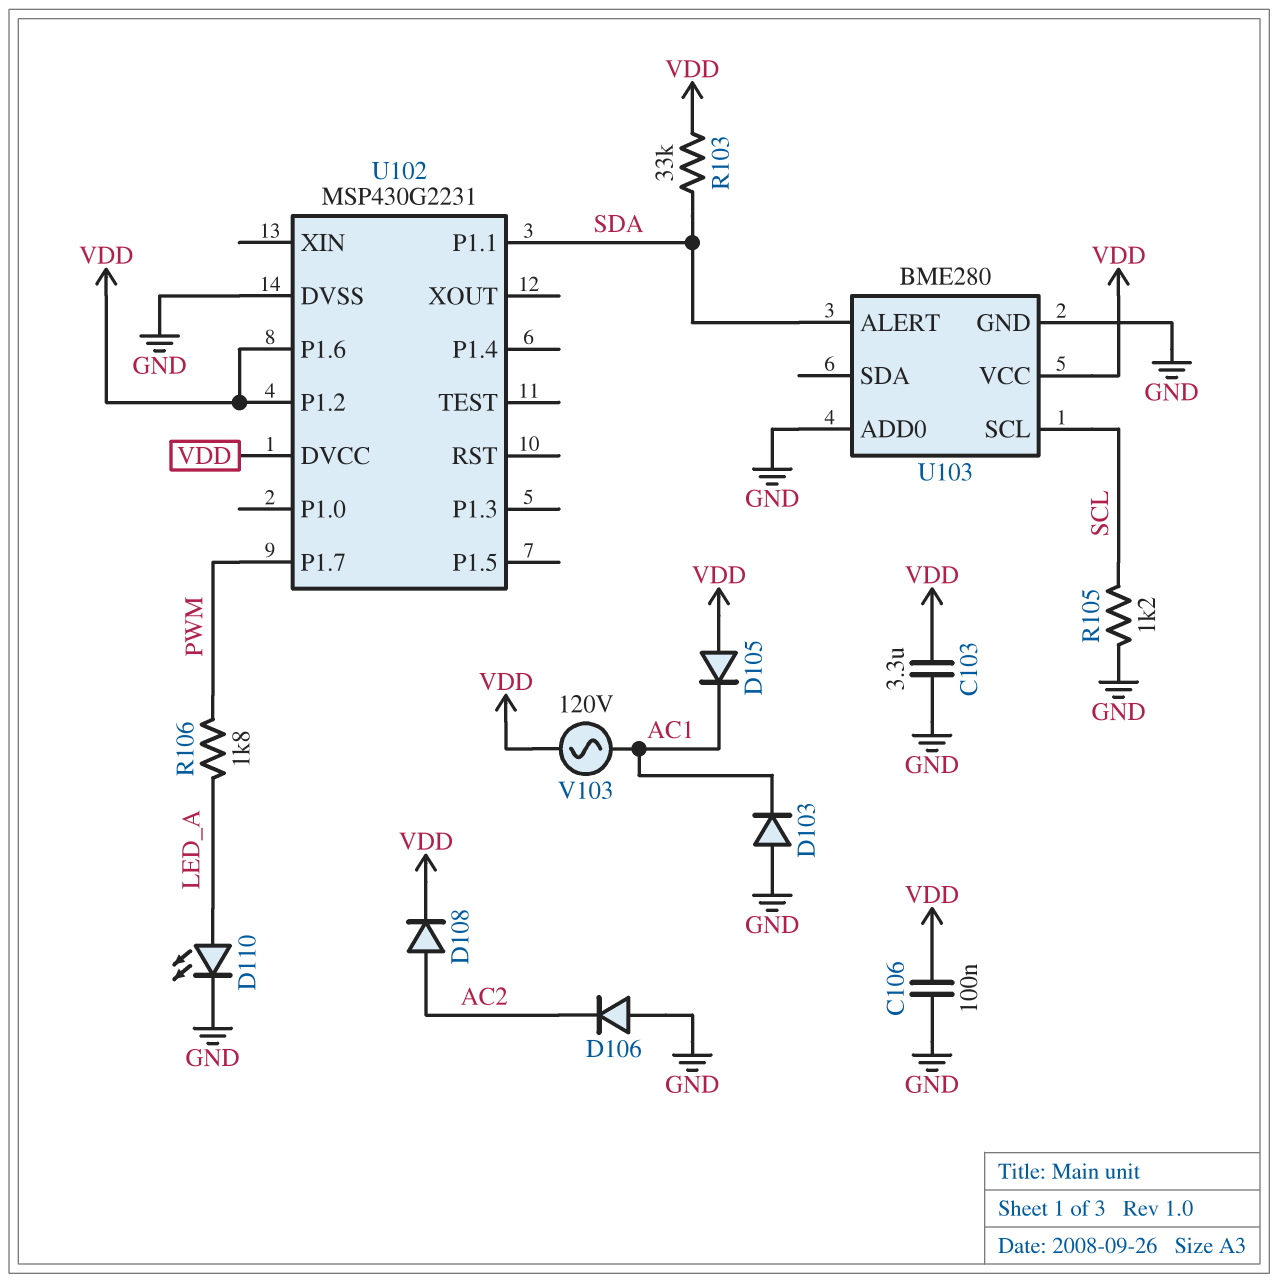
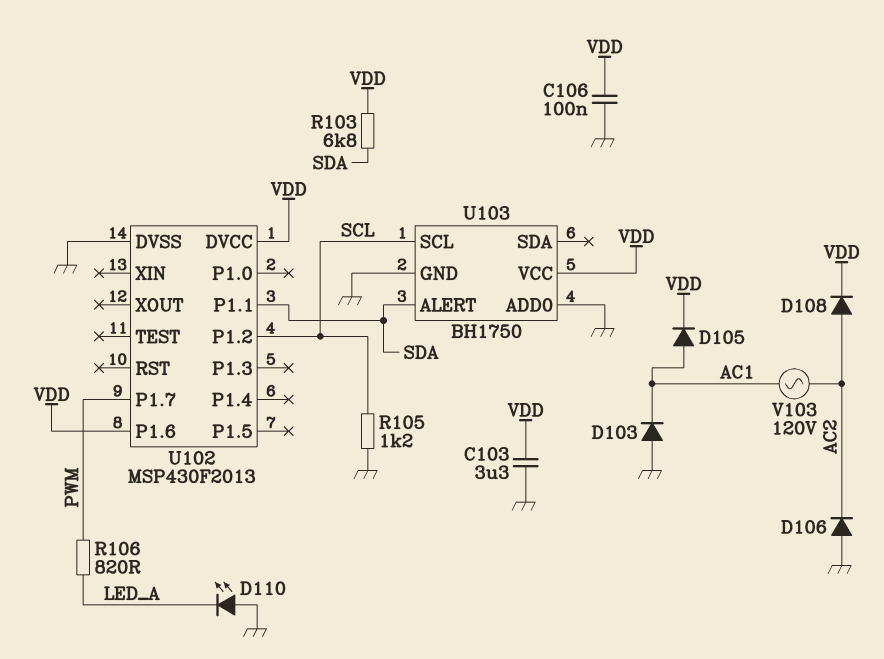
D105: diode (A VDD, K AC1) -> diode (A AC1, K VDD)
D110: LED (A LED_A, K GND) -> LED (A GND, K LED_A)
R103: 33k (SDA, VDD) -> 6.8k (SDA, VDD)
R106: 1.8k (LED_A, PWM) -> 820 (LED_A, PWM)
U102: MSP430G2231 -> MSP430F2013
U102 pin P1.2: VDD -> SCL
U103: BME280 -> BH1750
V103: AC 120V (AC1, VDD) -> AC 120V (AC1, AC2)

